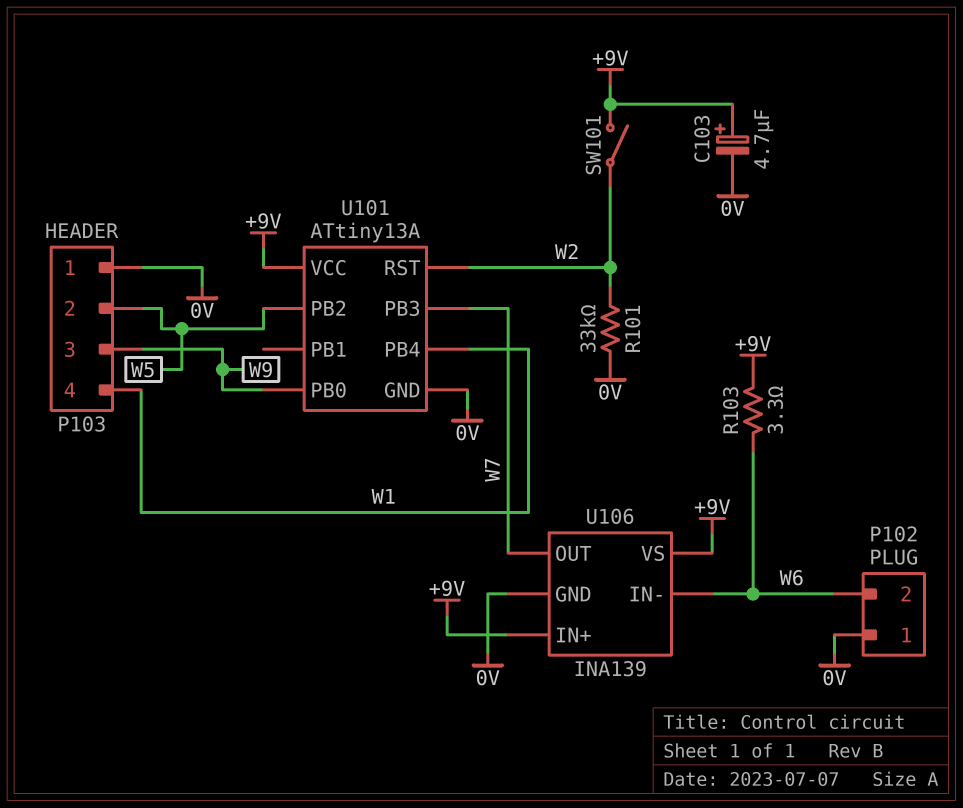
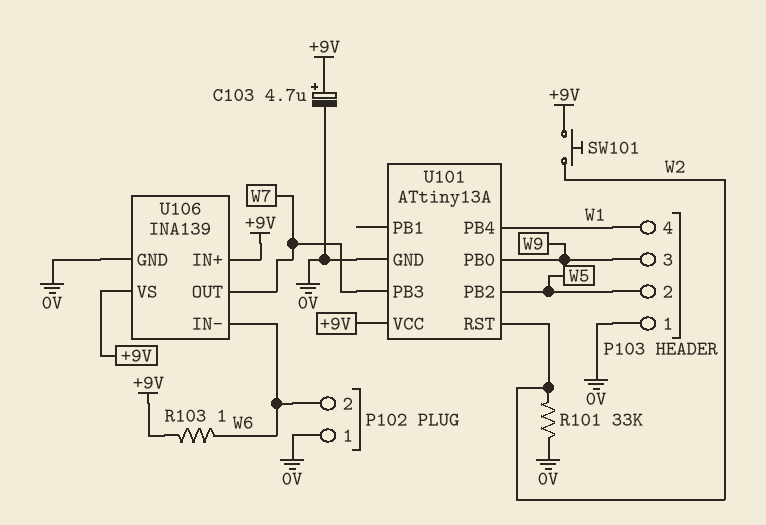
R103: 3.3 (+9V, W6) -> 1 (+9V, W6)
SW101: switch (+9V, W2) -> button (+9V, W2)

